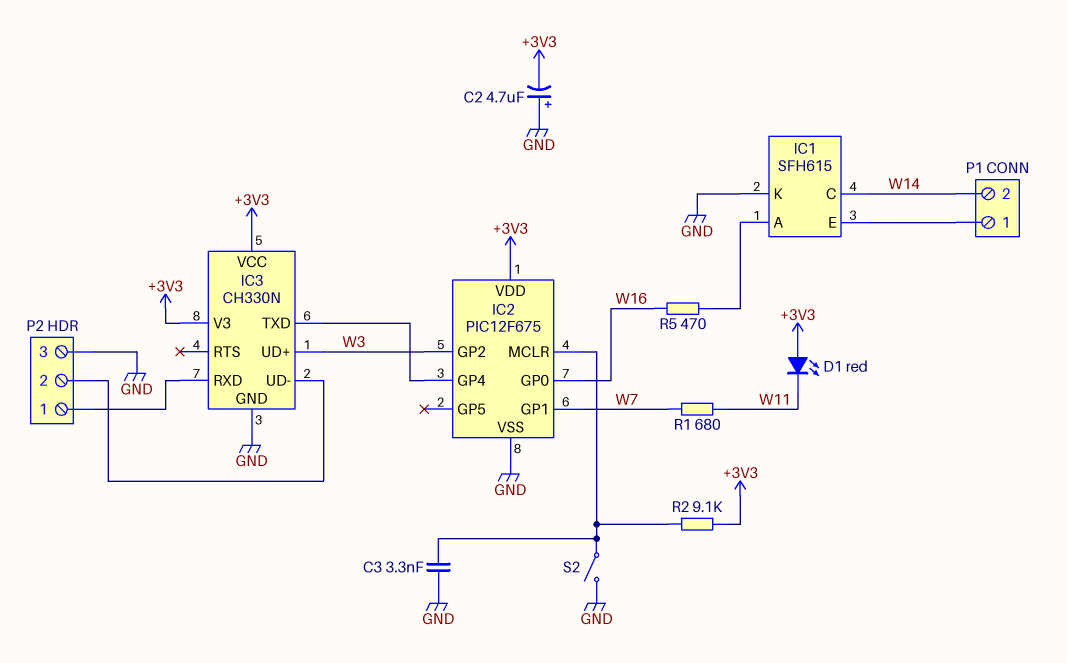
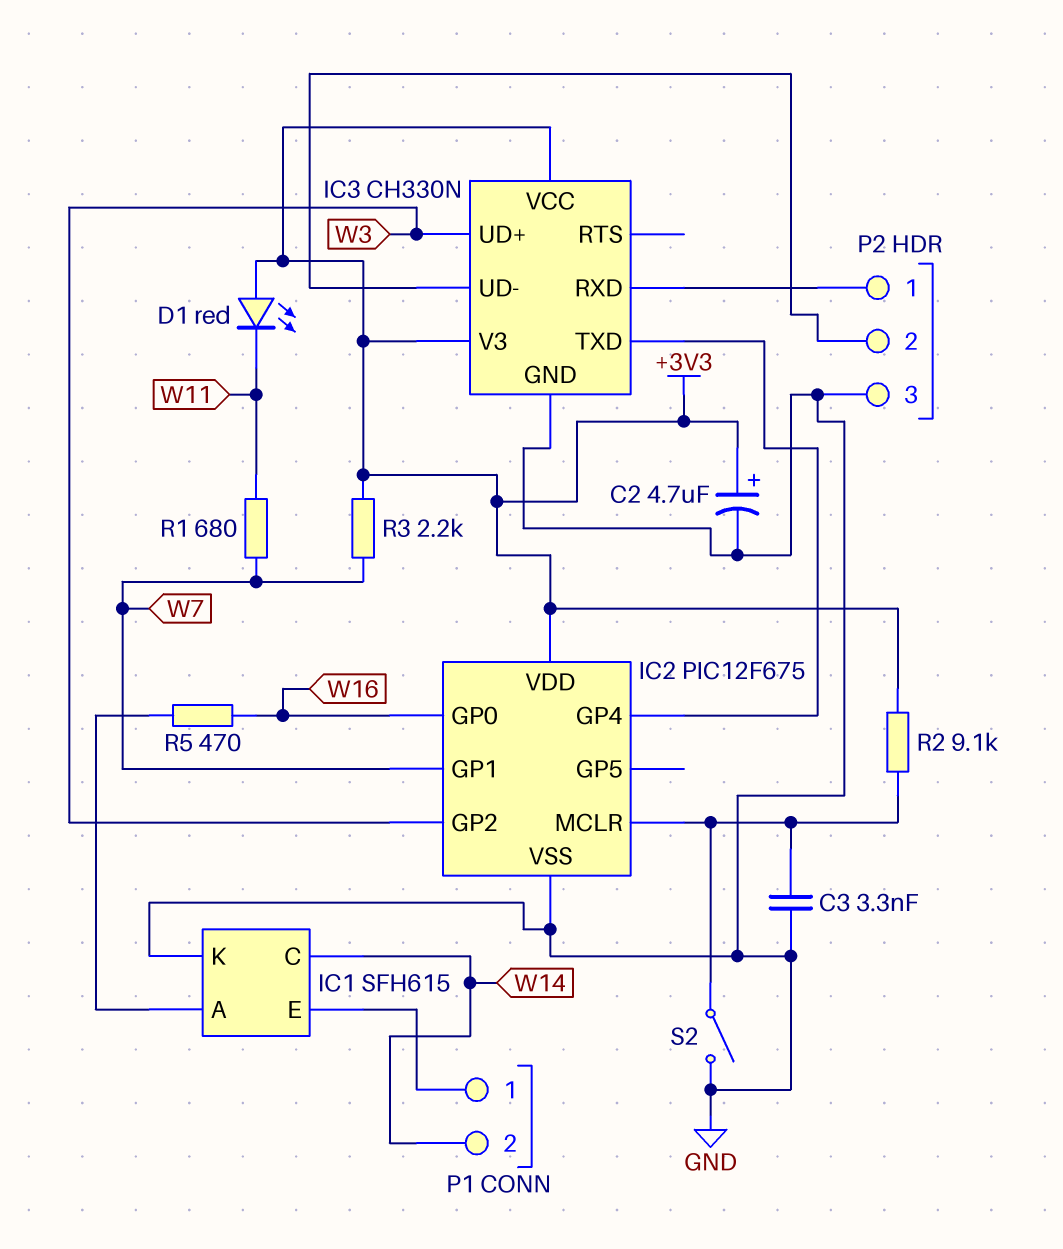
C2: 4.7uF (plus GND, minus +3V3) -> 4.7uF (plus +3V3, minus GND)
R3: none -> 2.2k (+3V3, W7)

